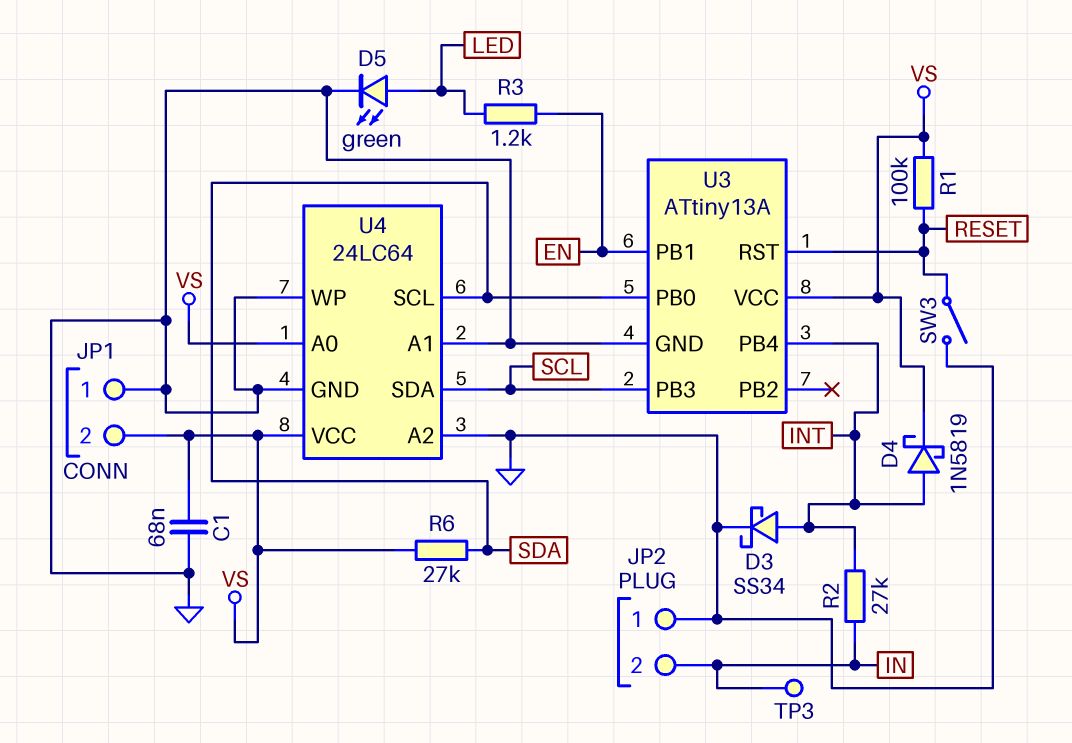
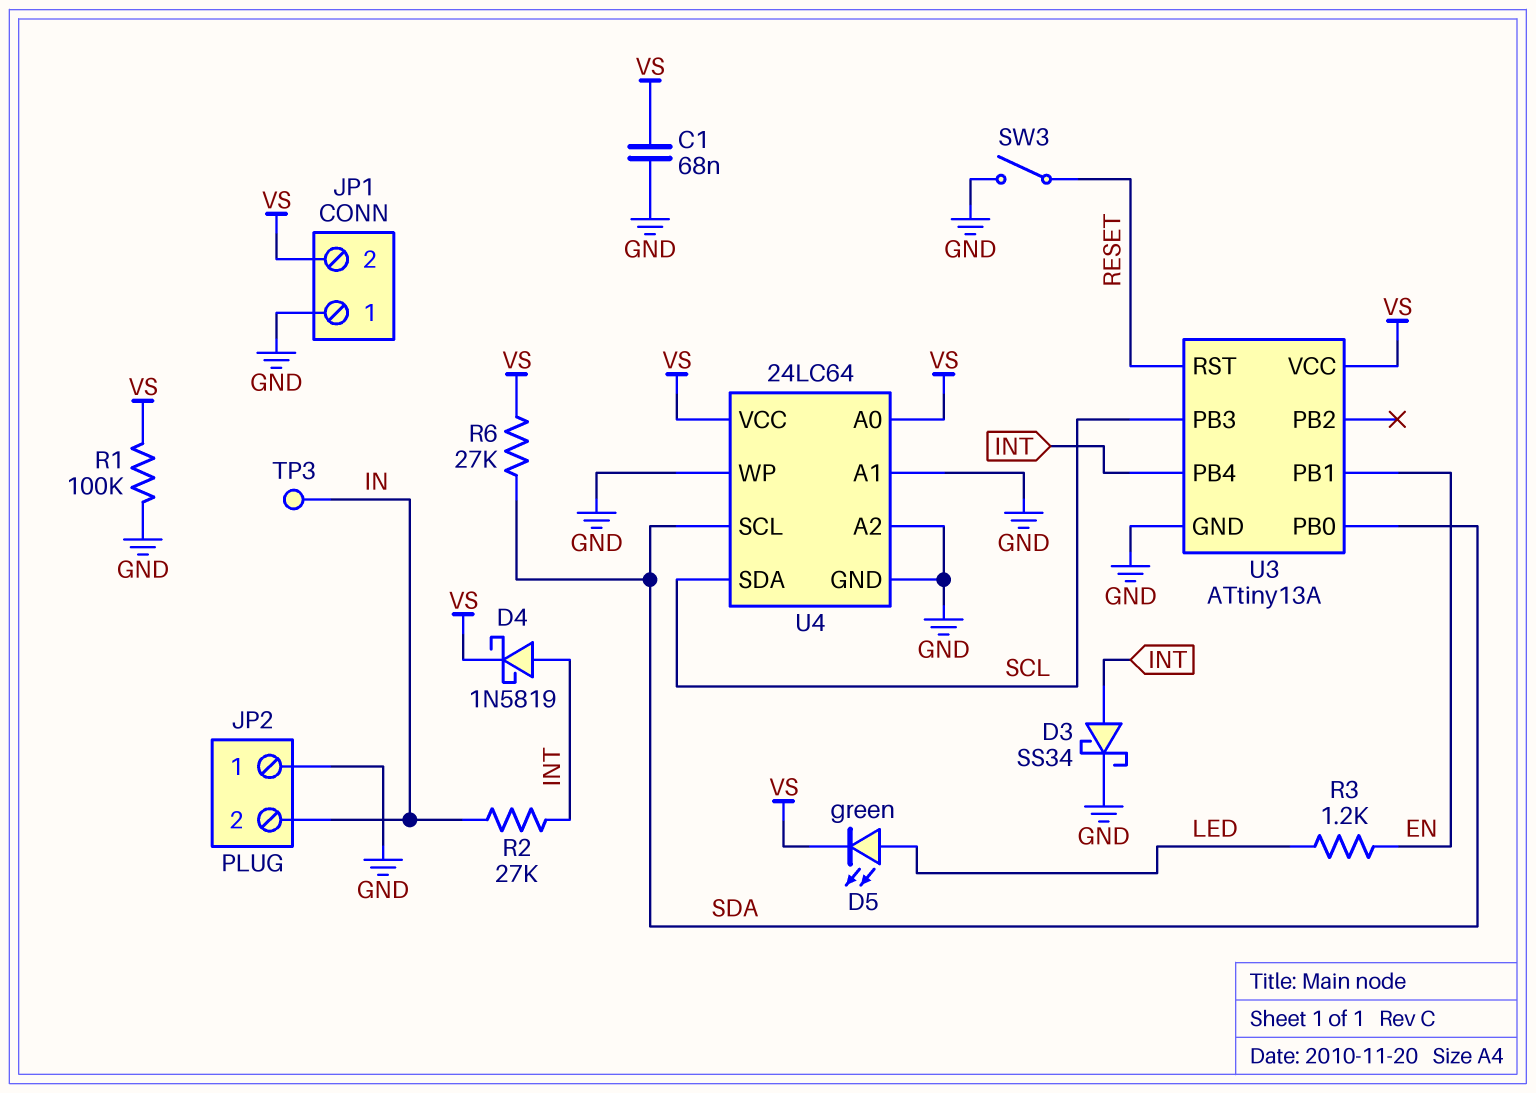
D5: LED green (A LED, K GND) -> LED green (A LED, K VS)
R1: 100k (RESET, VS) -> 100k (GND, VS)

